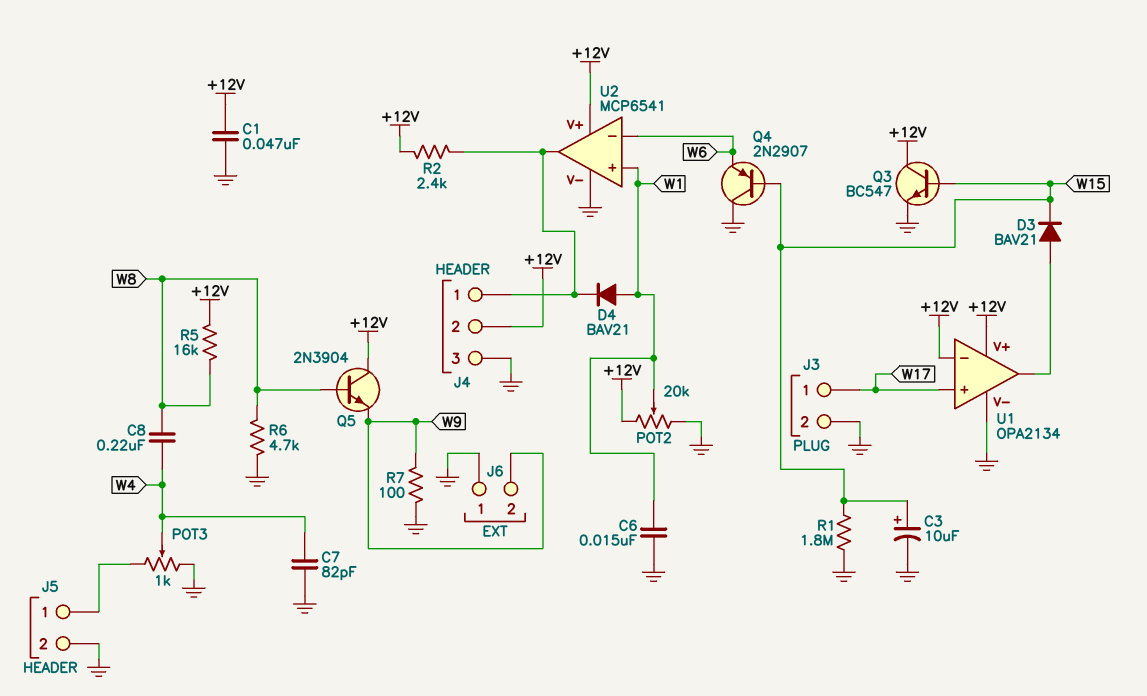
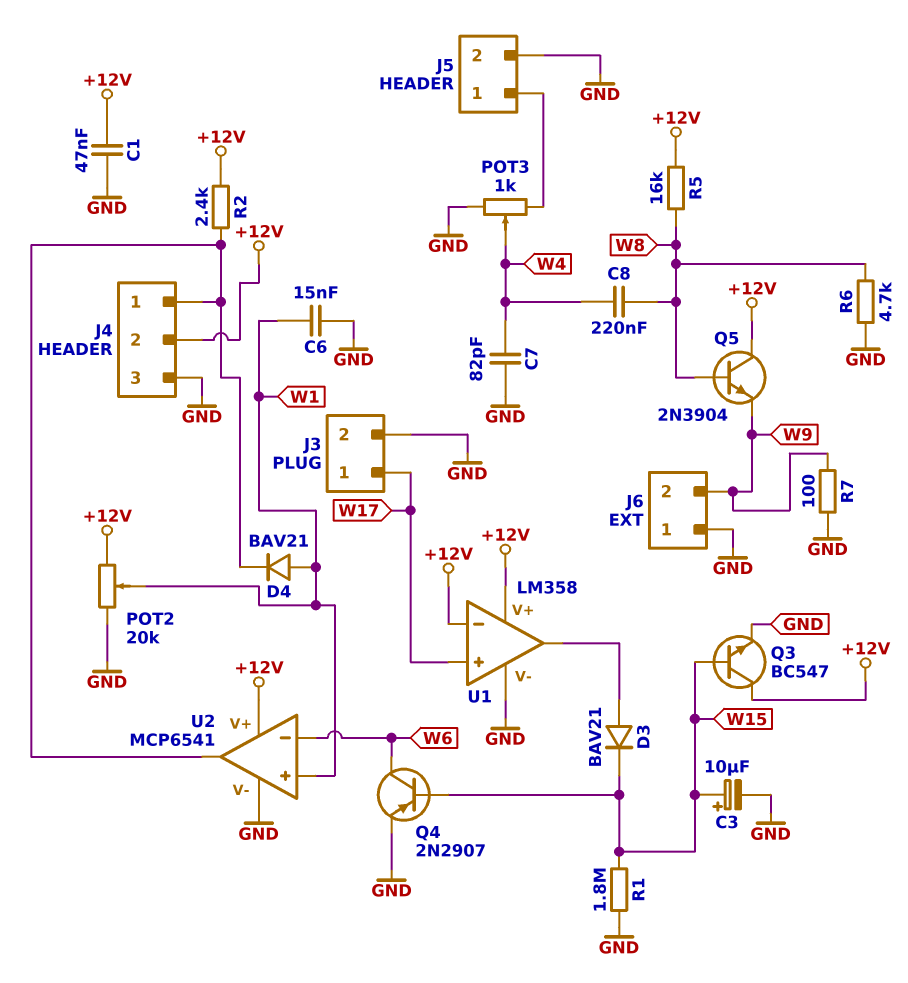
Q4: PNP 2N2907 (B W15, C GND, E W6) -> PNP 2N2907 (B W15, C W6, E GND)
U1: OPA2134 -> LM358

